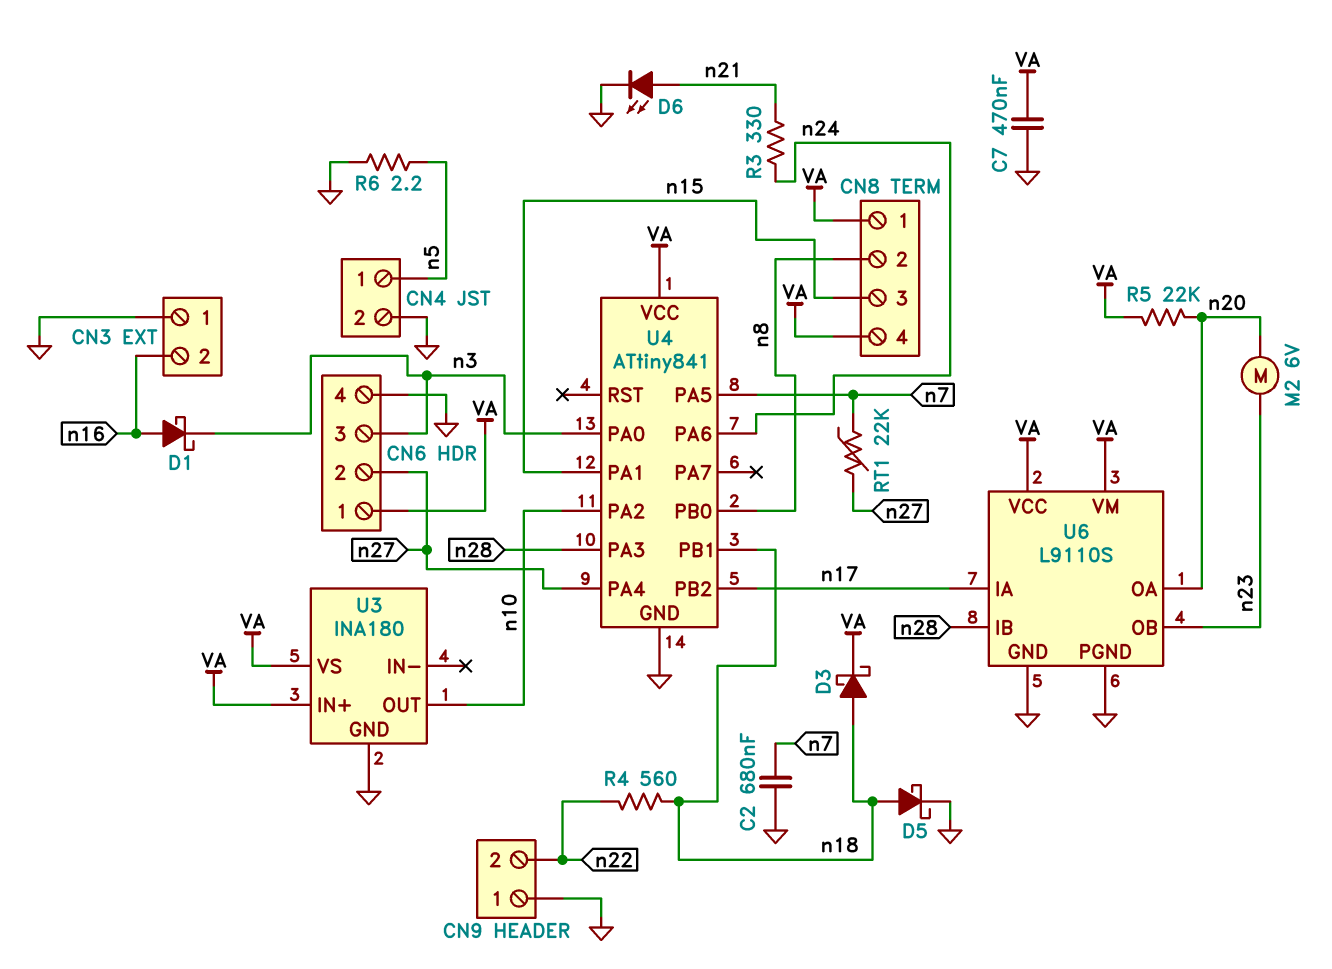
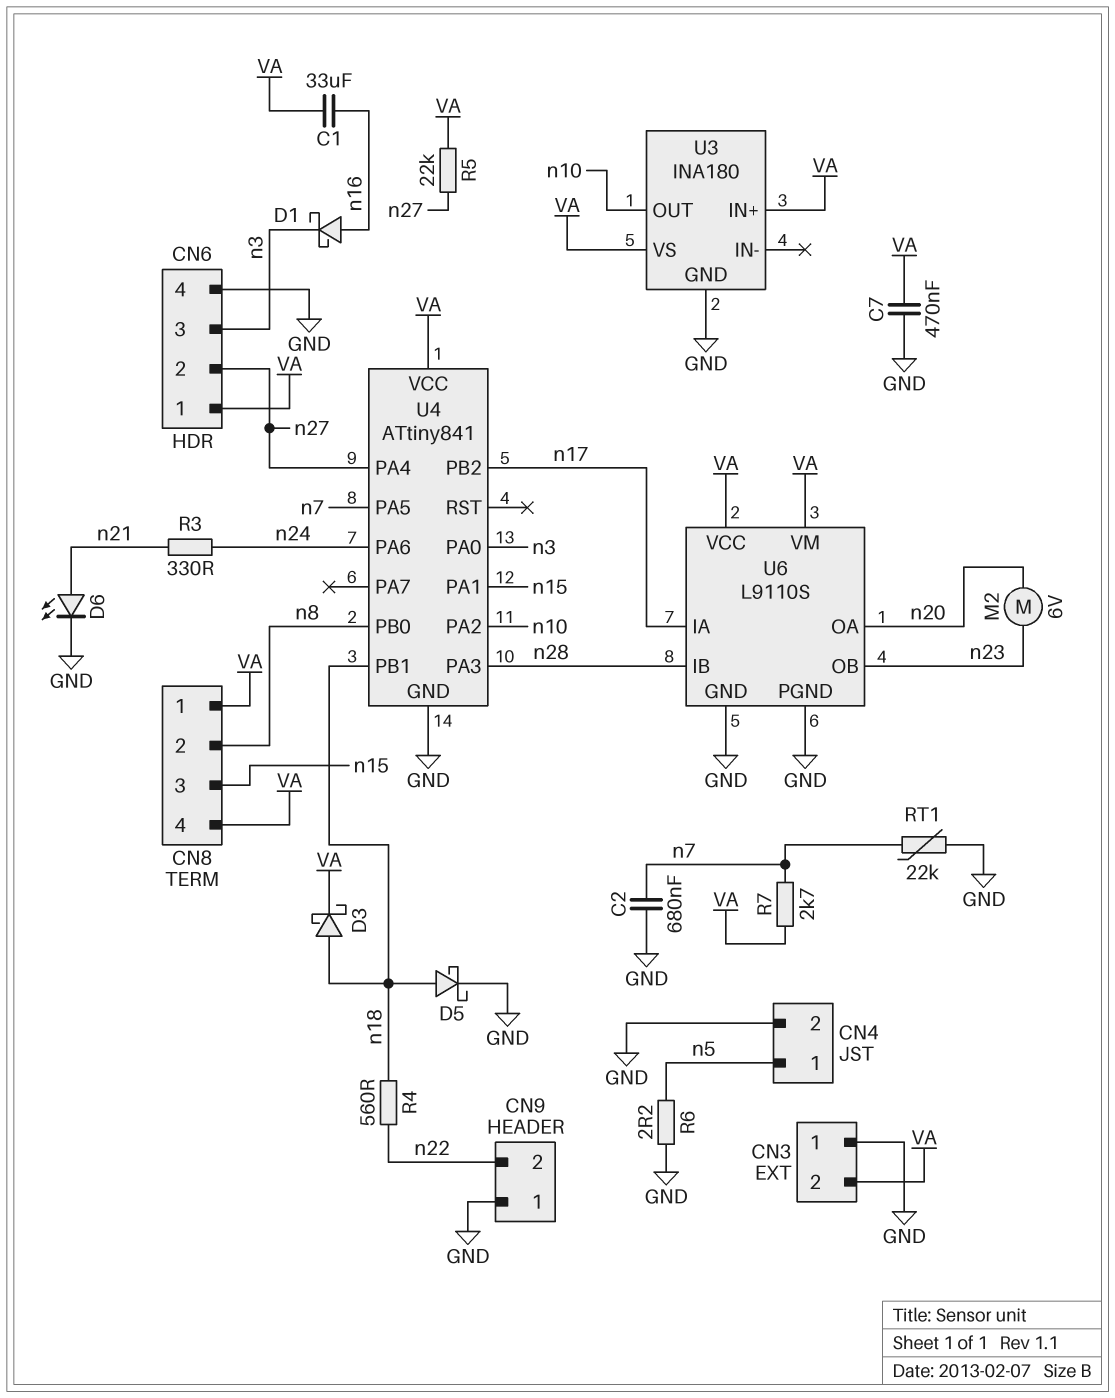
C1: none -> 33uF (VA, n16)
CN3 pin 2: n16 -> VA
R5: 22k (VA, n20) -> 22k (VA, n27)
R7: none -> 2.7k (VA, n7)
RT1: 22k (n7, n27) -> 22k (GND, n7)

